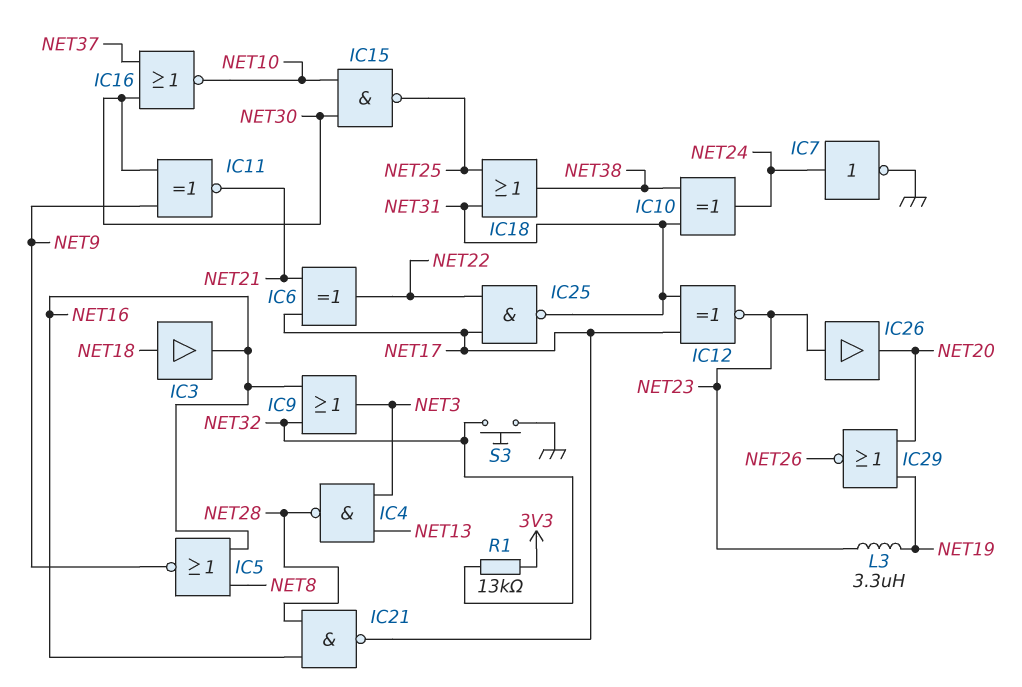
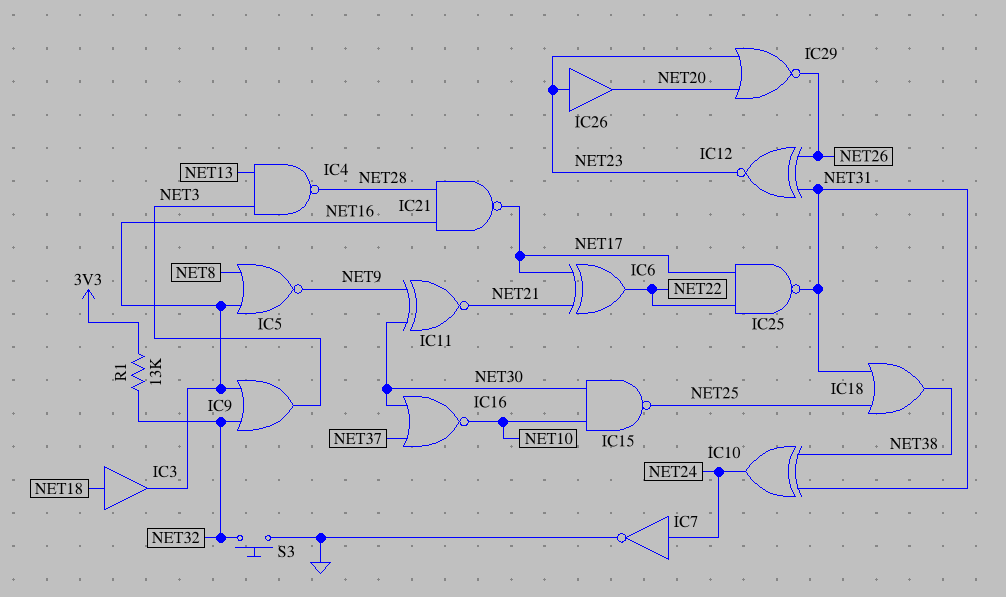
IC12: XNOR (in NET17, in NET31, out NET23) -> XNOR (in NET26, in NET31, out NET23)
IC29: NOR (in NET19, in NET20, out NET26) -> NOR (in NET20, in NET23, out NET26)
L3: 3.3uH (NET19, NET23) -> none

